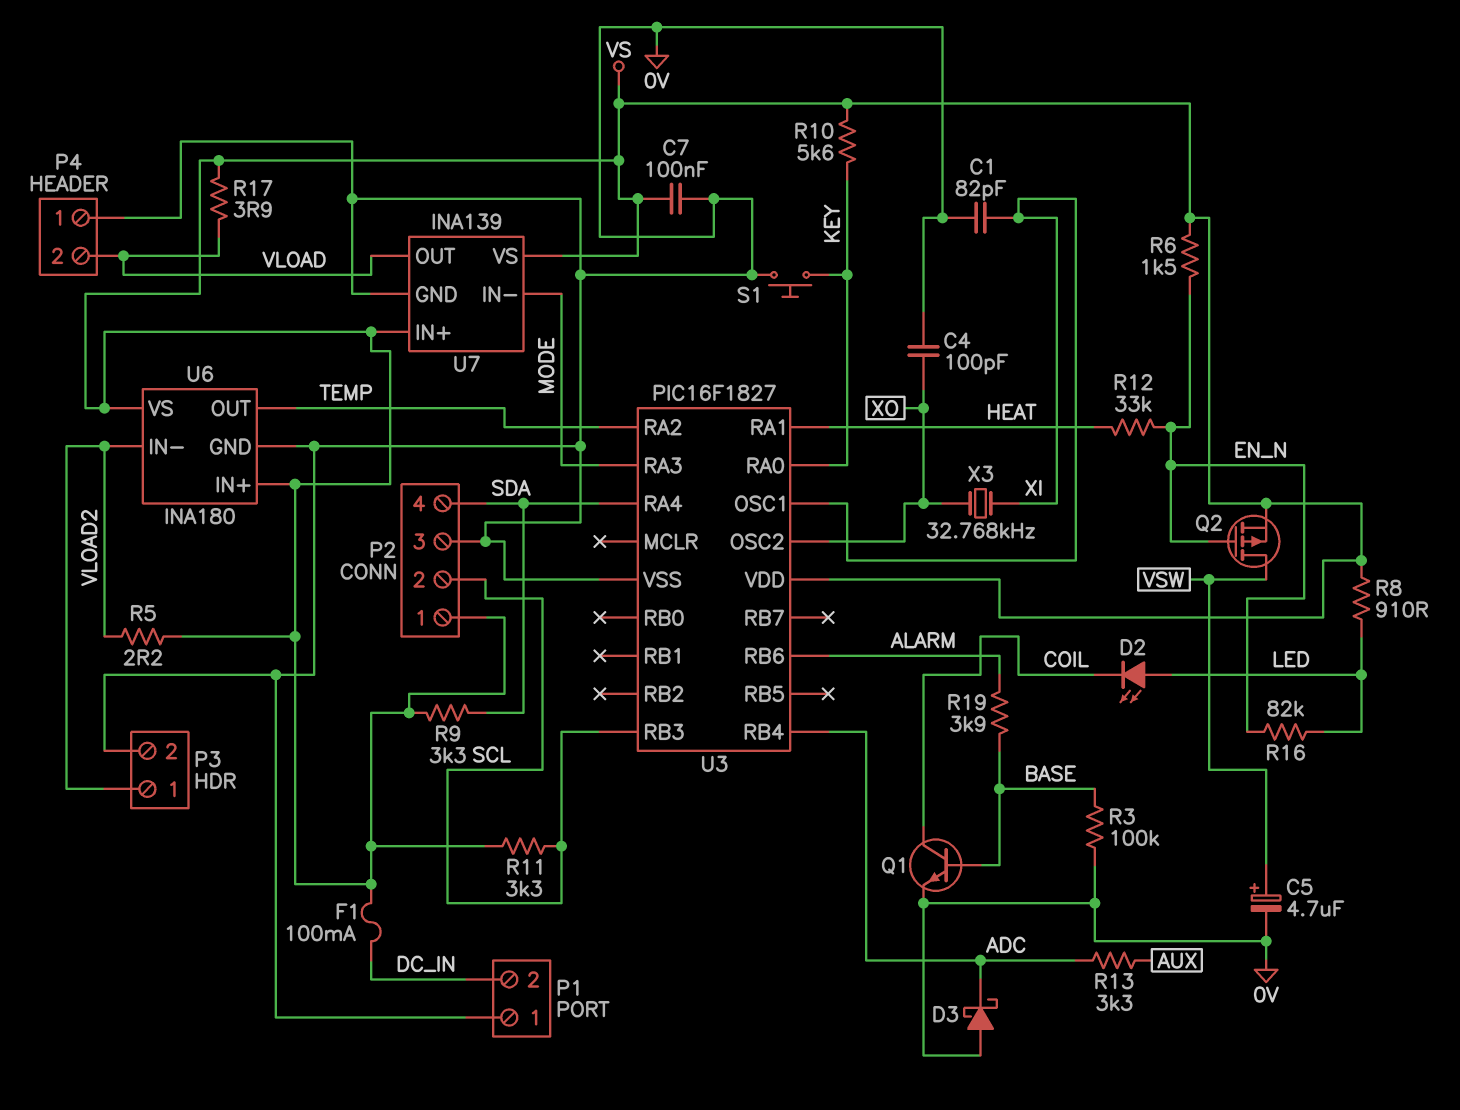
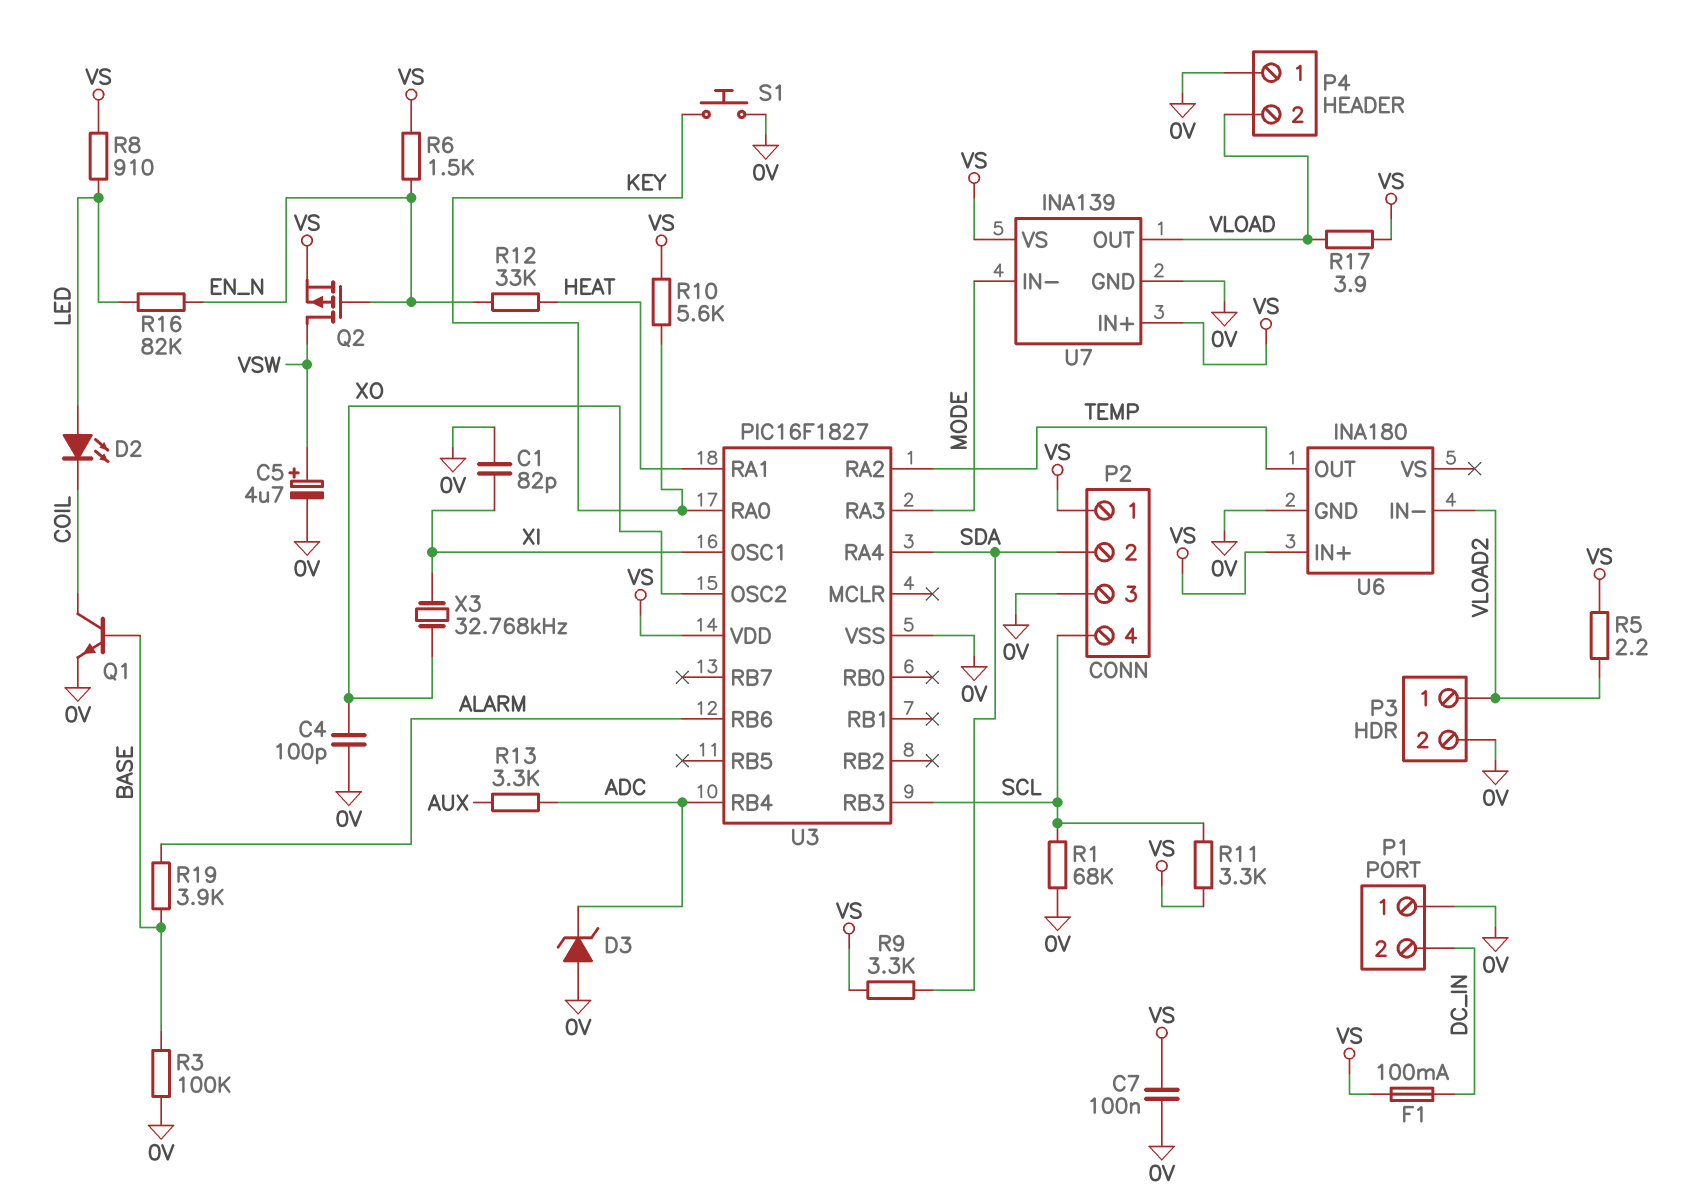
D3: schottky (A 0V, K ADC) -> zener (A 0V, K ADC)
P2 pin 2: SCL -> SDA
P2 pin 4: SDA -> SCL
R1: none -> 68k (0V, SCL)
U6 pin VS: VS -> none

